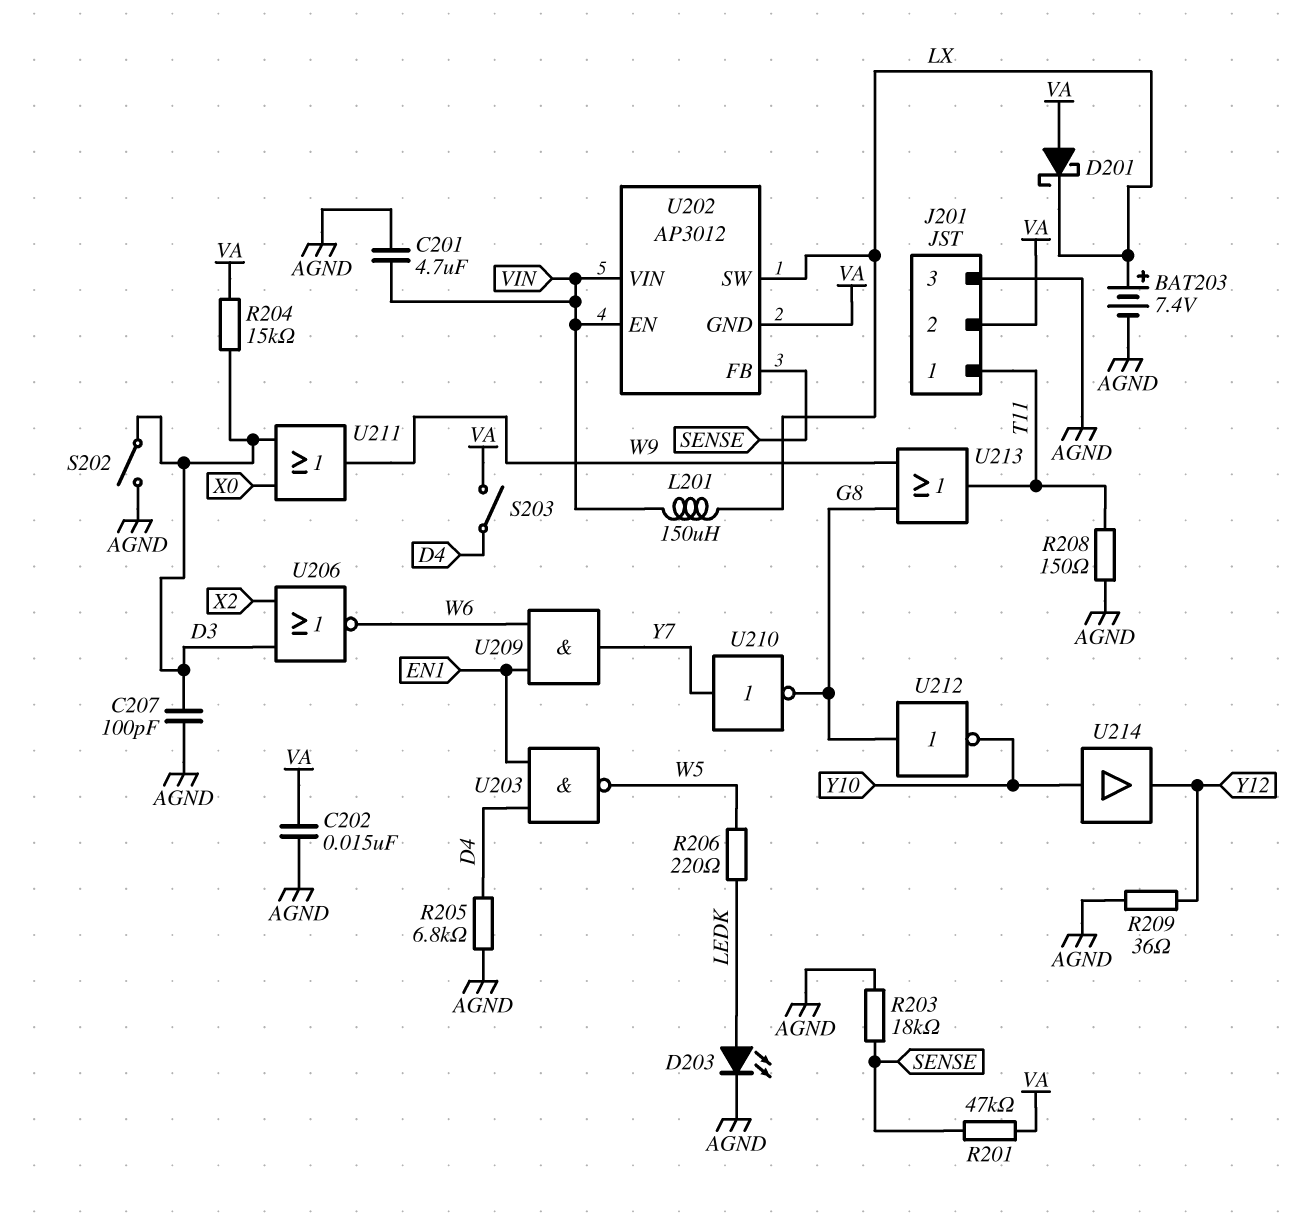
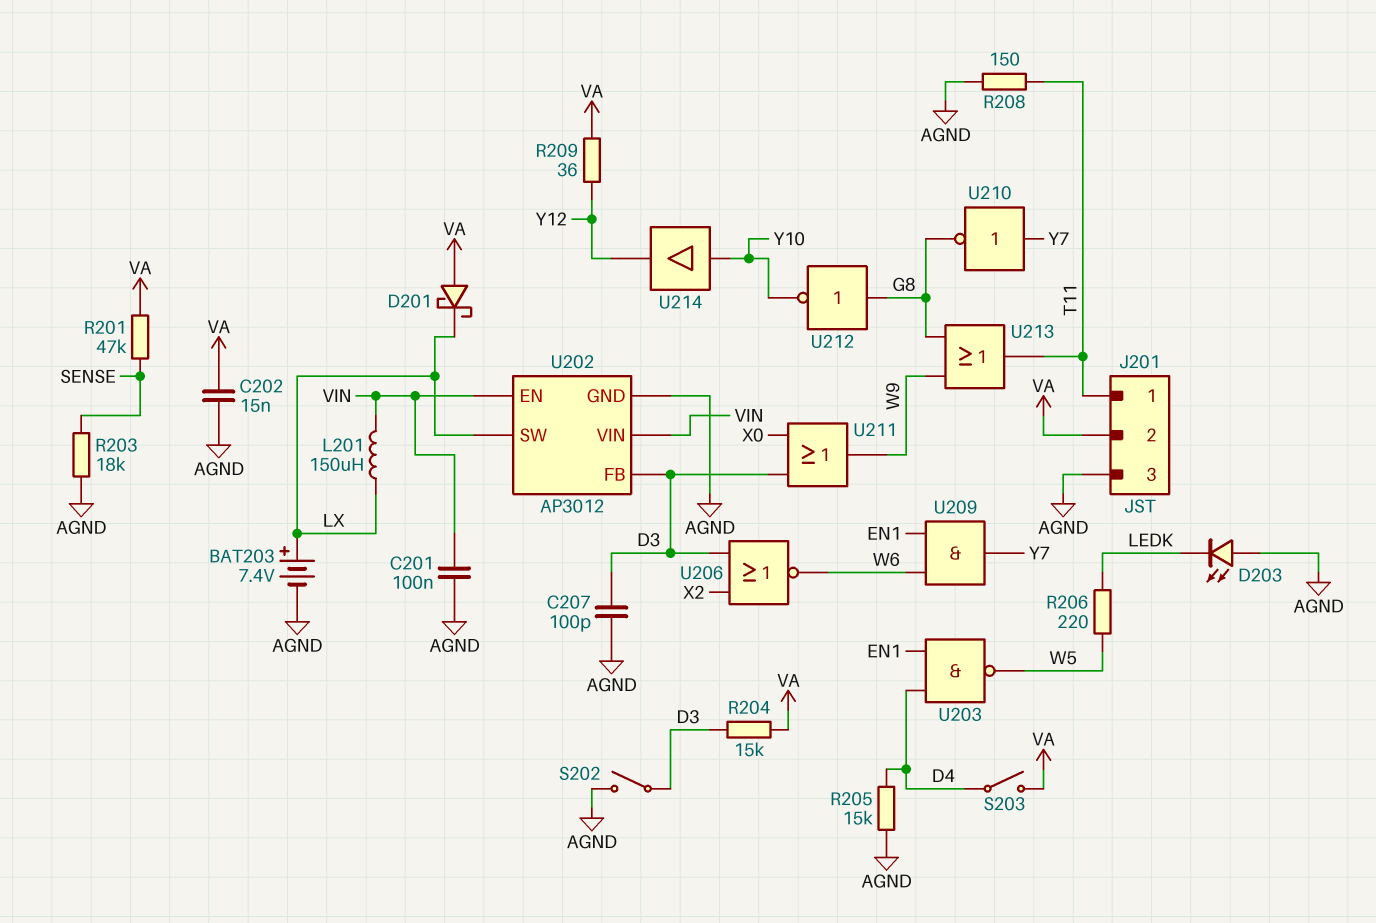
C201: 4.7uF (AGND, VIN) -> 100nF (AGND, VIN)
D203: LED (A LEDK, K AGND) -> LED (A AGND, K LEDK)
R205: 6.8k (AGND, D4) -> 15k (AGND, D4)
R209: 36 (AGND, Y12) -> 36 (VA, Y12)
U202 pin FB: SENSE -> D3
U202 pin GND: VA -> AGND

